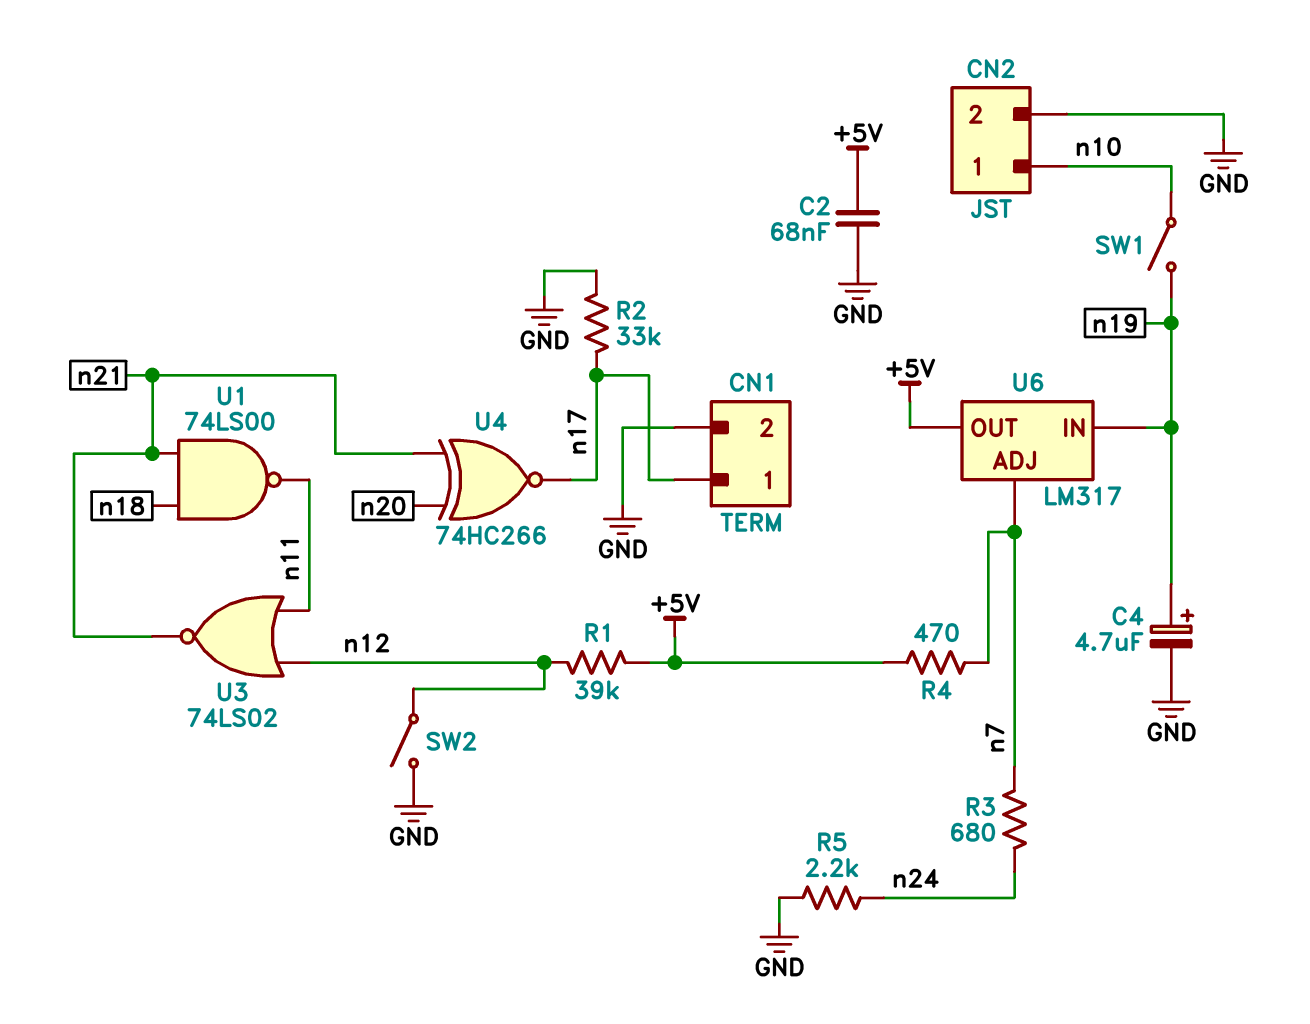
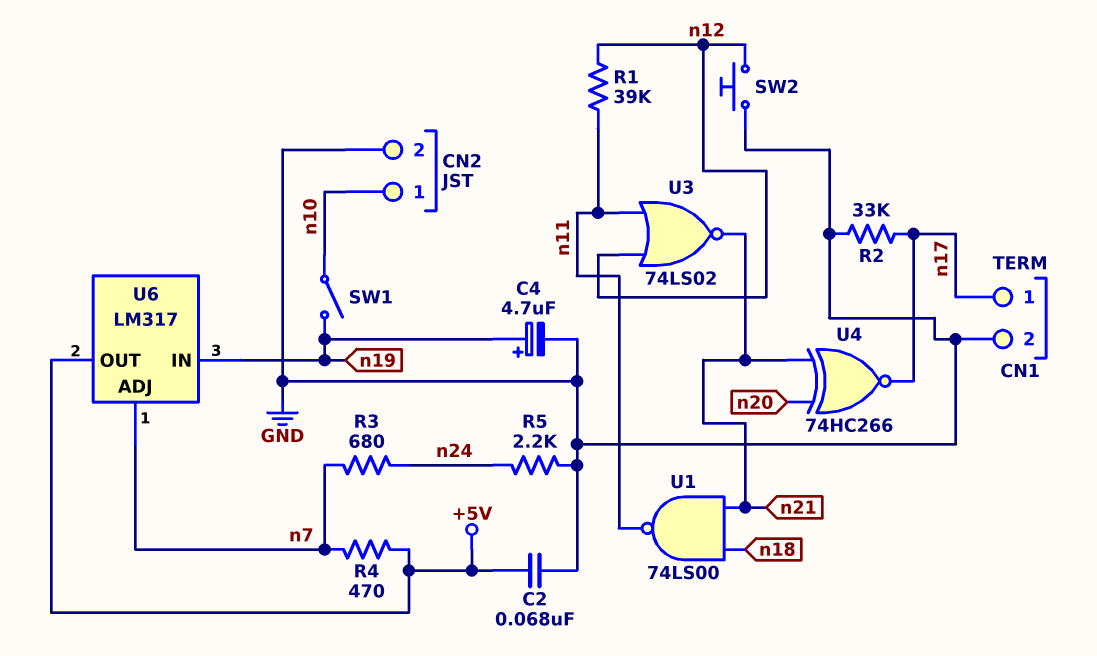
R1: 39k (+5V, n12) -> 39k (n11, n12)
SW2: switch (GND, n12) -> button (GND, n12)

